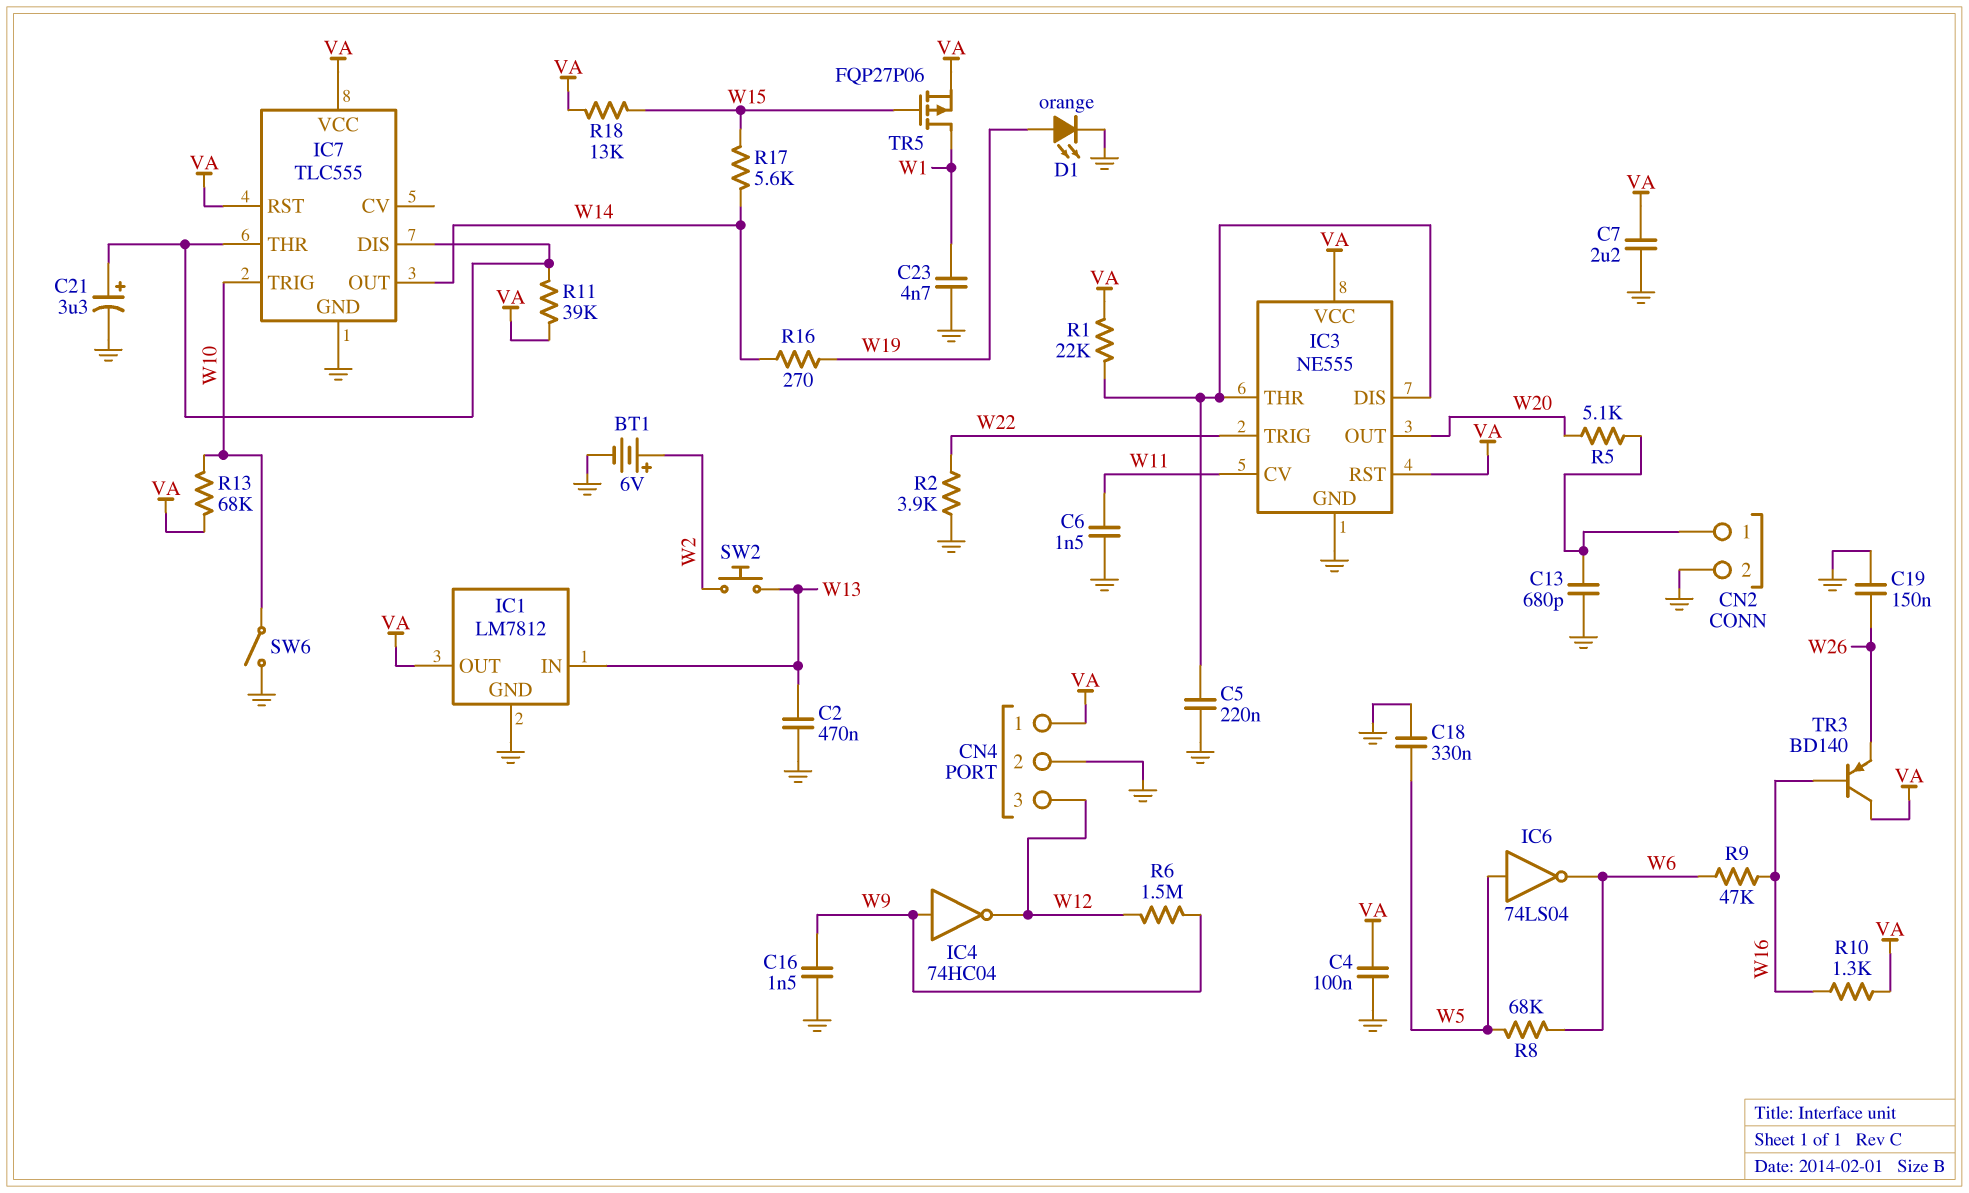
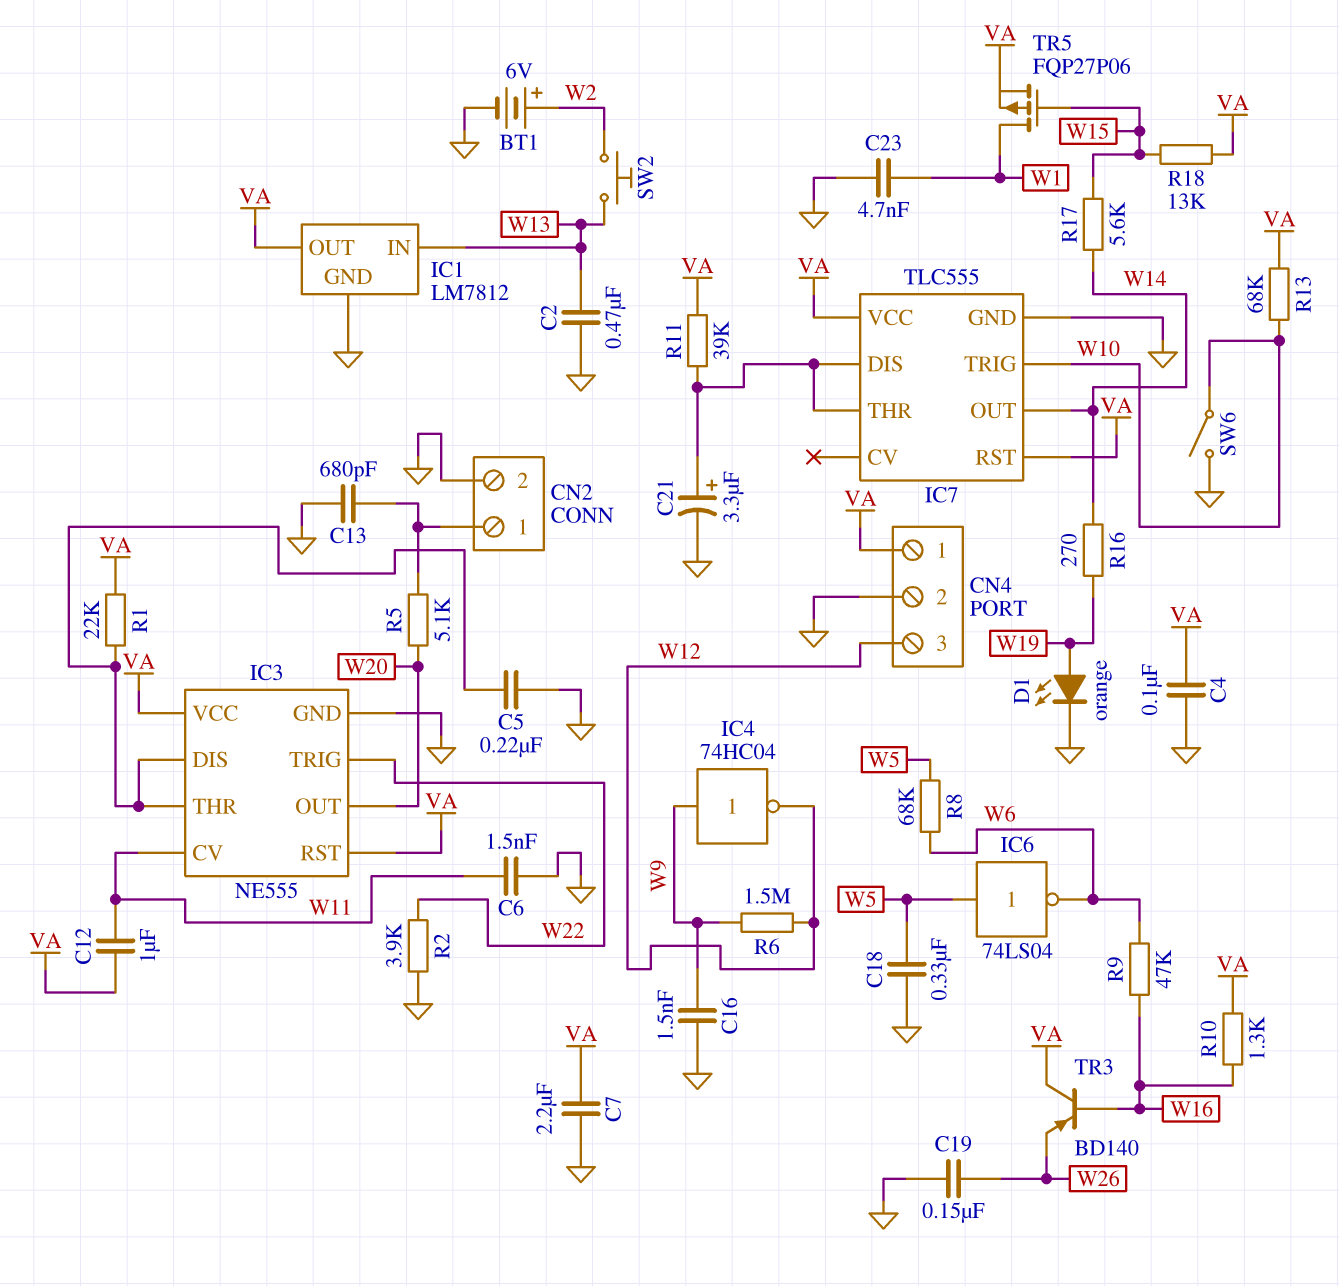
C12: none -> 1uF (VA, W11)

